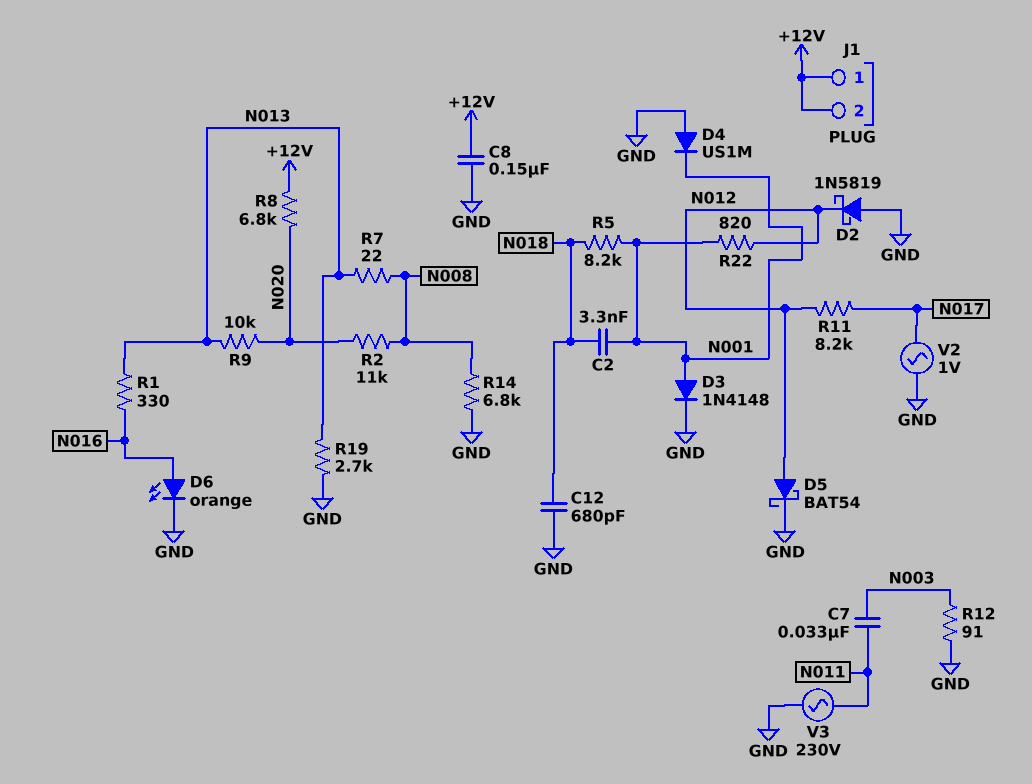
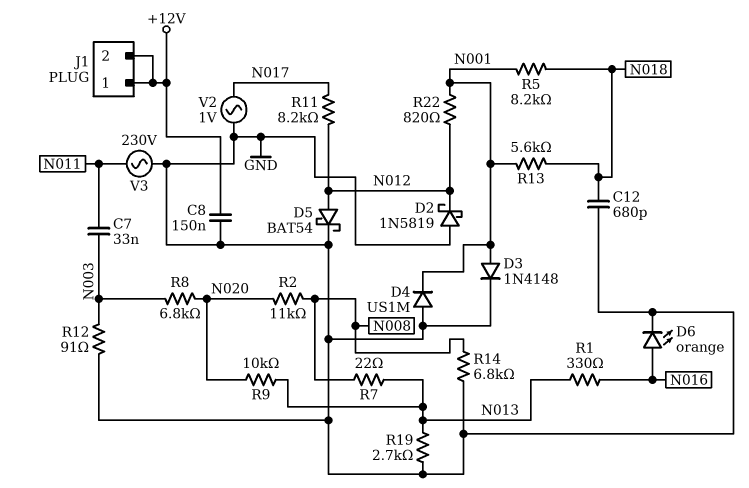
C2: 3.3nF (N001, N018) -> none
R8: 6.8k (+12V, N020) -> 6.8k (N003, N020)
R13: none -> 5.6k (N001, N018)

